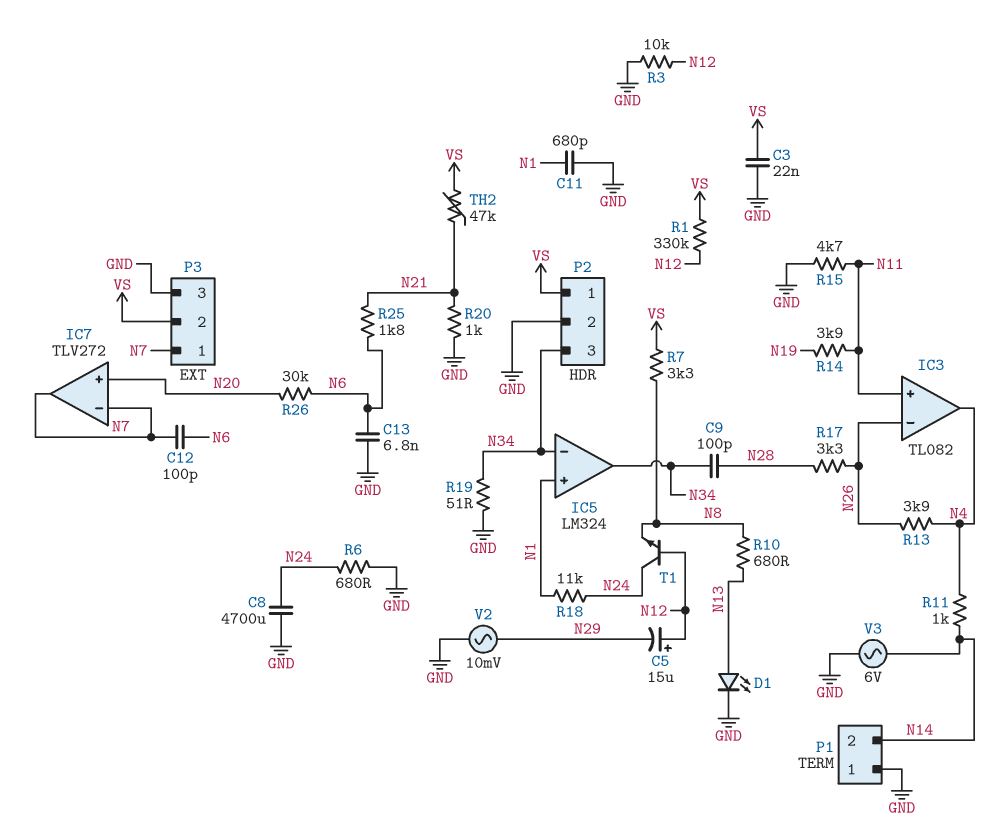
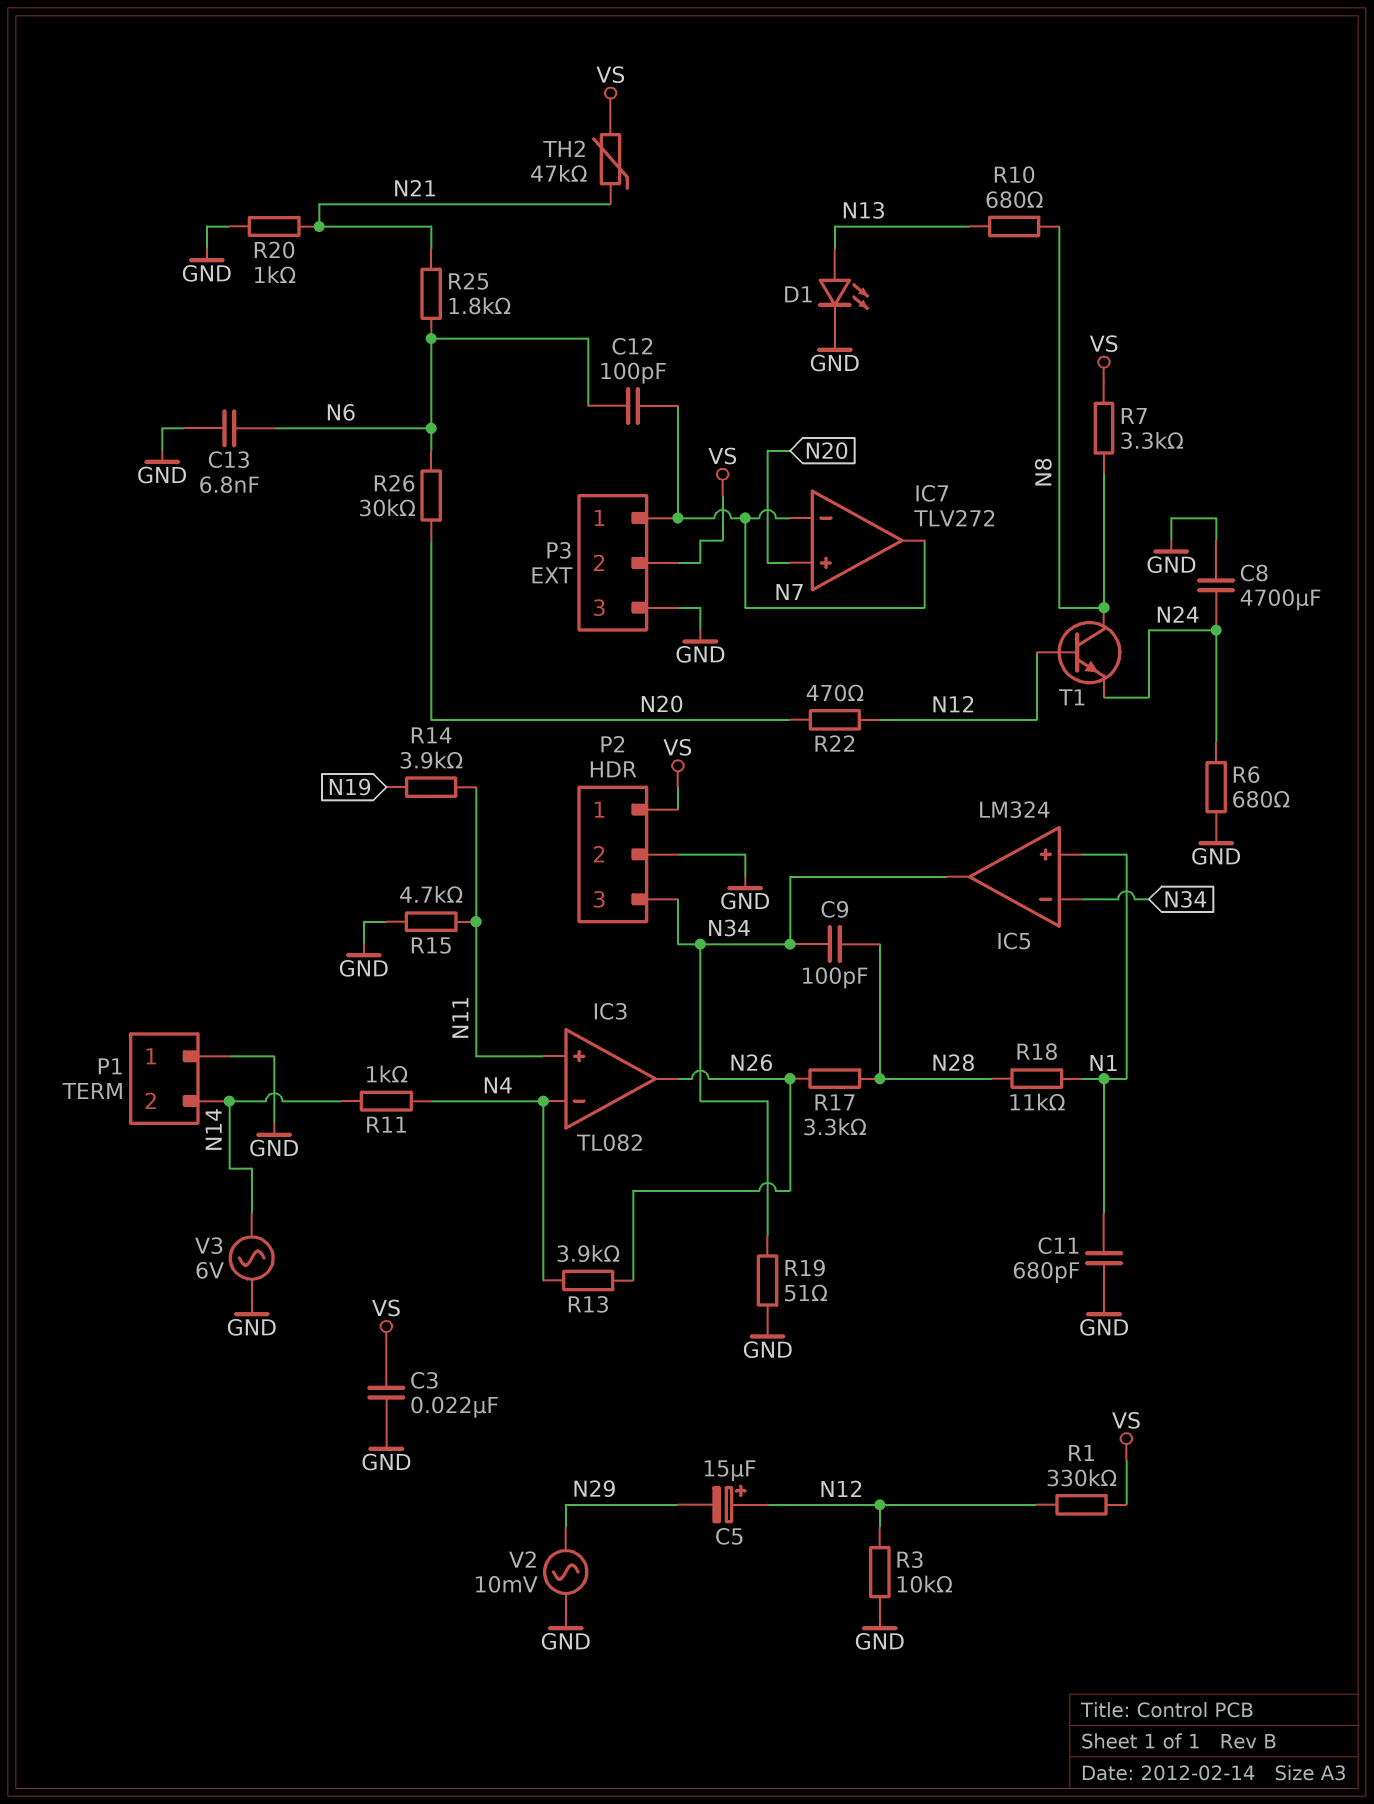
IC3 pin in-: N26 -> N4
IC3 pin out: N4 -> N26
R18: 11k (N1, N24) -> 11k (N1, N28)
R22: none -> 470 (N12, N20)
T1: NPN (B N12, C N24, E N8) -> NPN (B N12, C N8, E N24)

